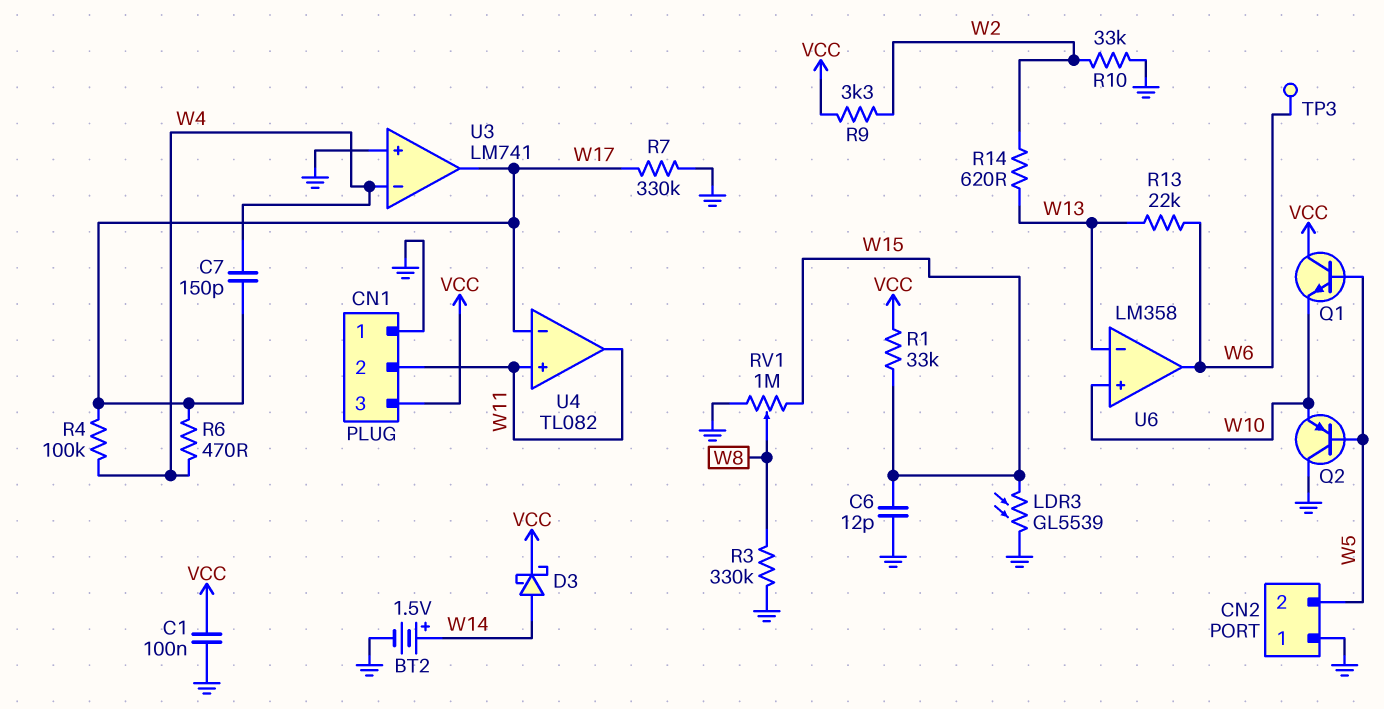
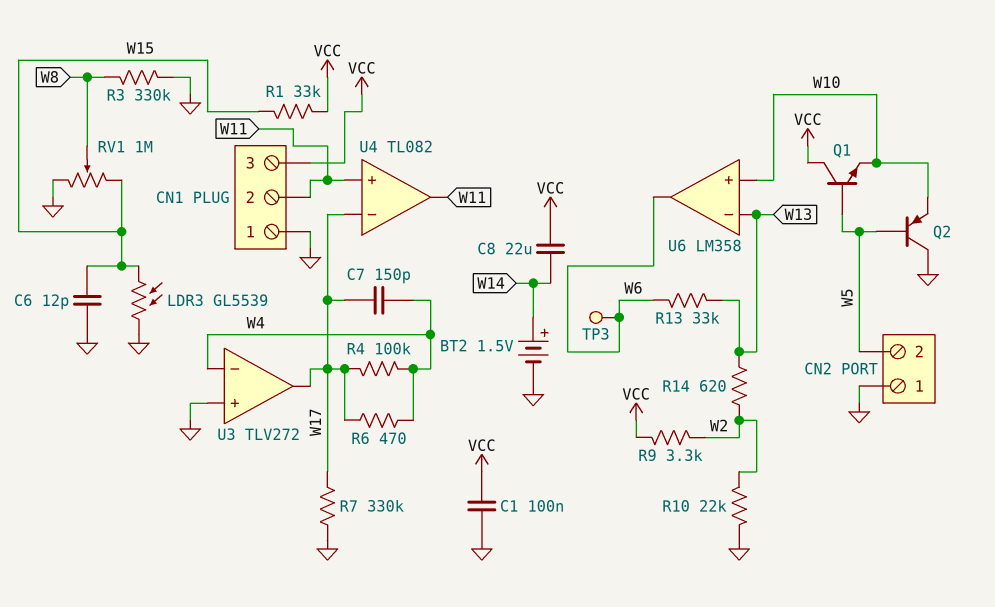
C8: none -> 22uF (VCC, W14)
D3: schottky (A W14, K VCC) -> none
R10: 33k (GND, W2) -> 22k (GND, W2)
R13: 22k (W6, W13) -> 33k (W6, W13)
U3: LM741 -> TLV272

